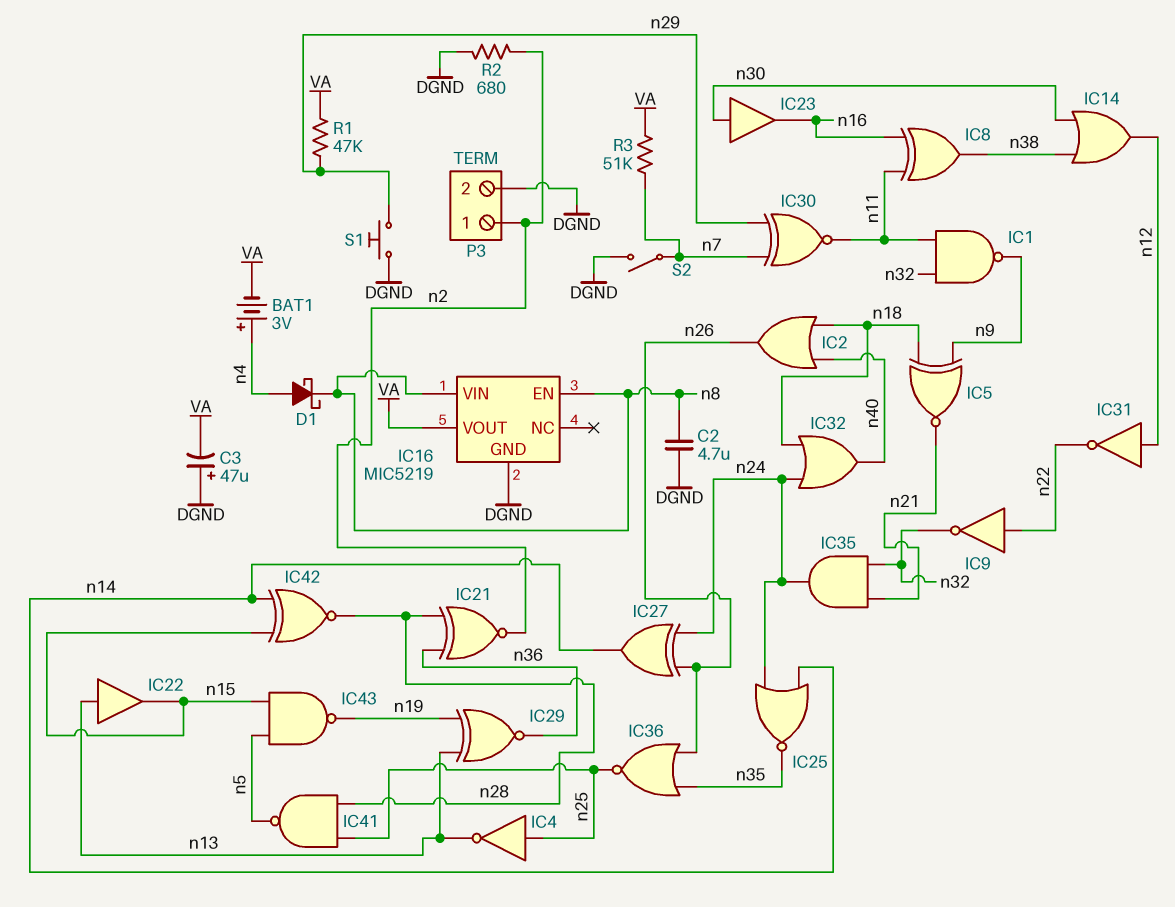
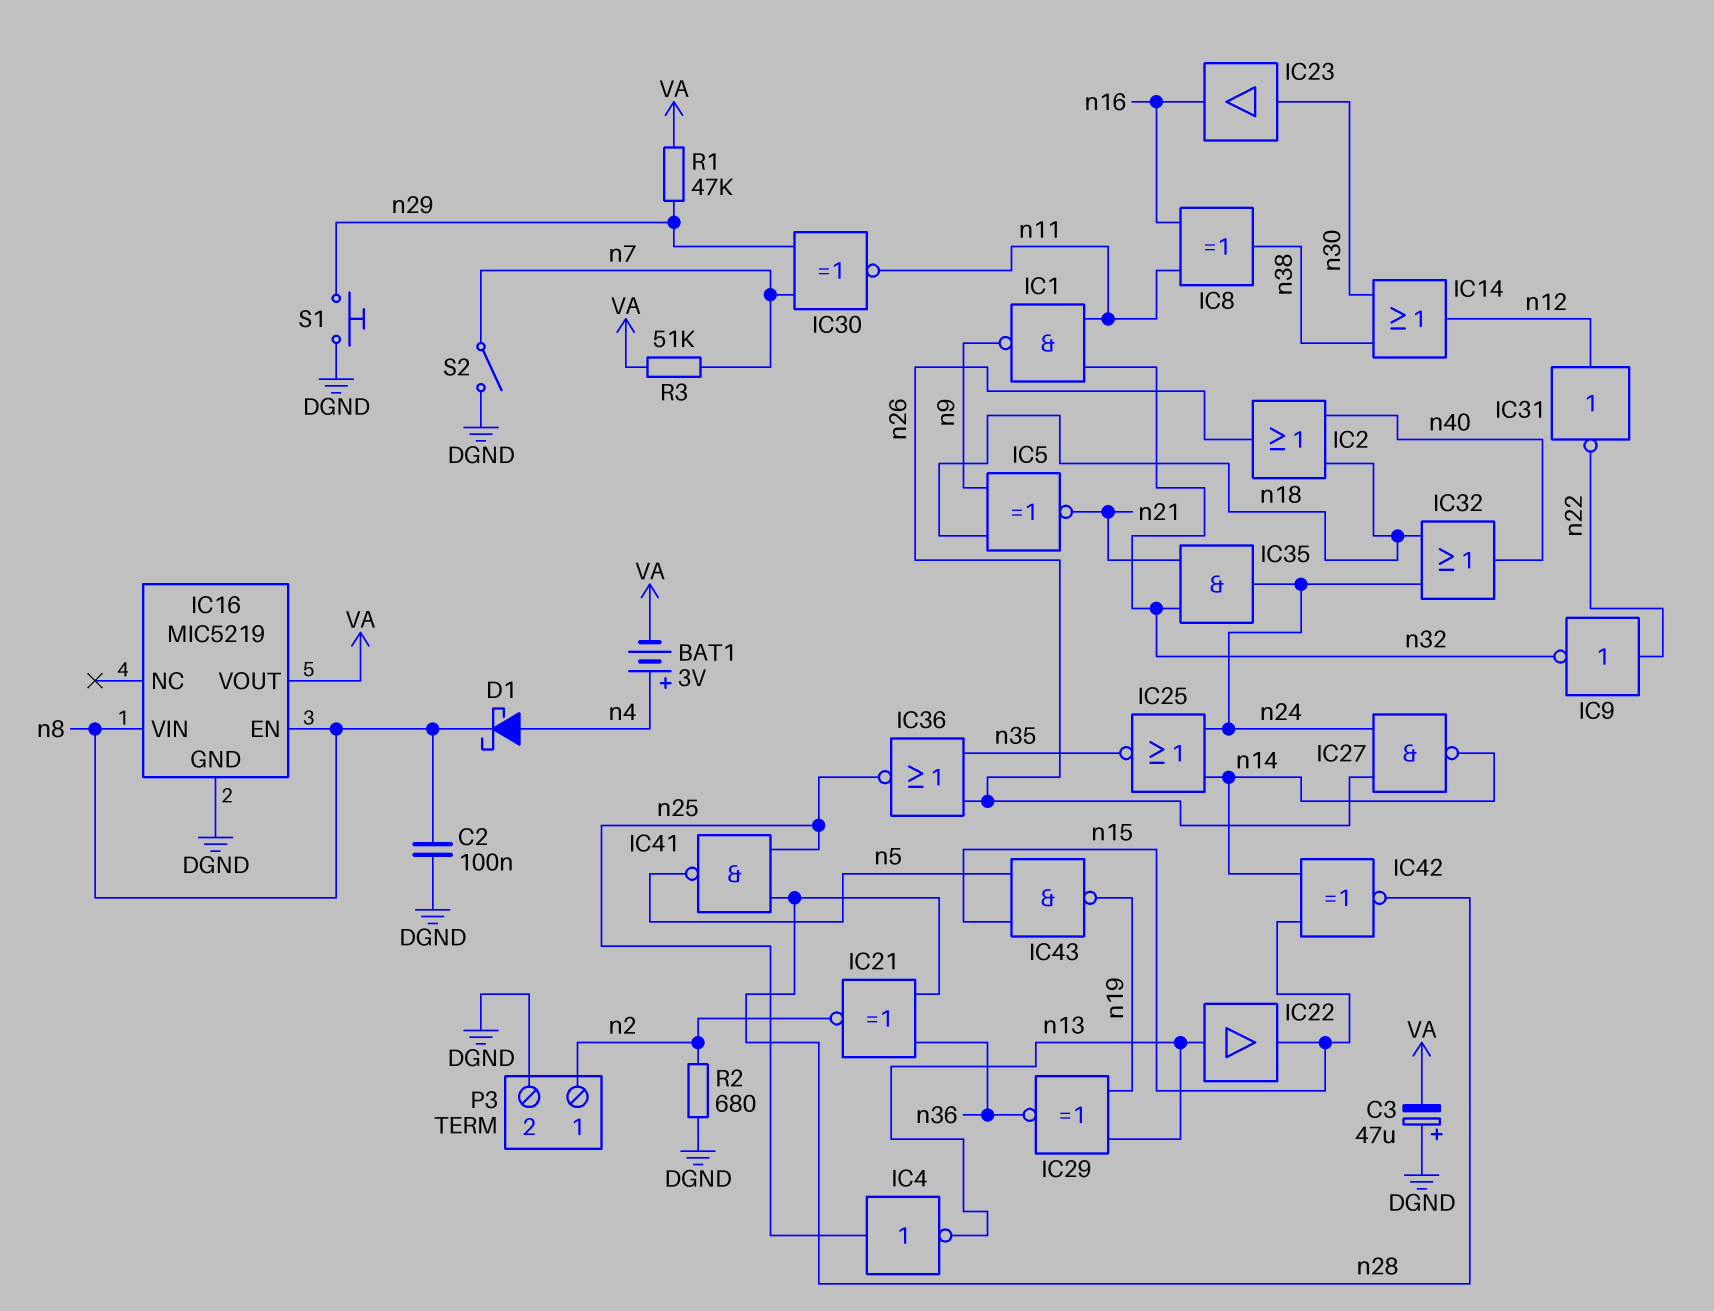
C2: 4.7uF (DGND, n8) -> 100nF (DGND, n8)
IC27: XOR (in n24, in n26, out n14) -> NAND (in n24, in n26, out n14)

